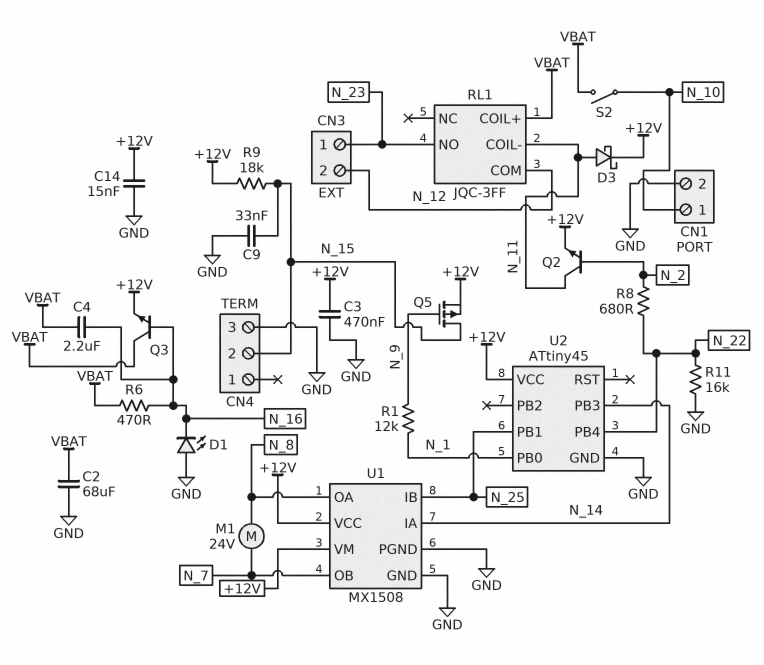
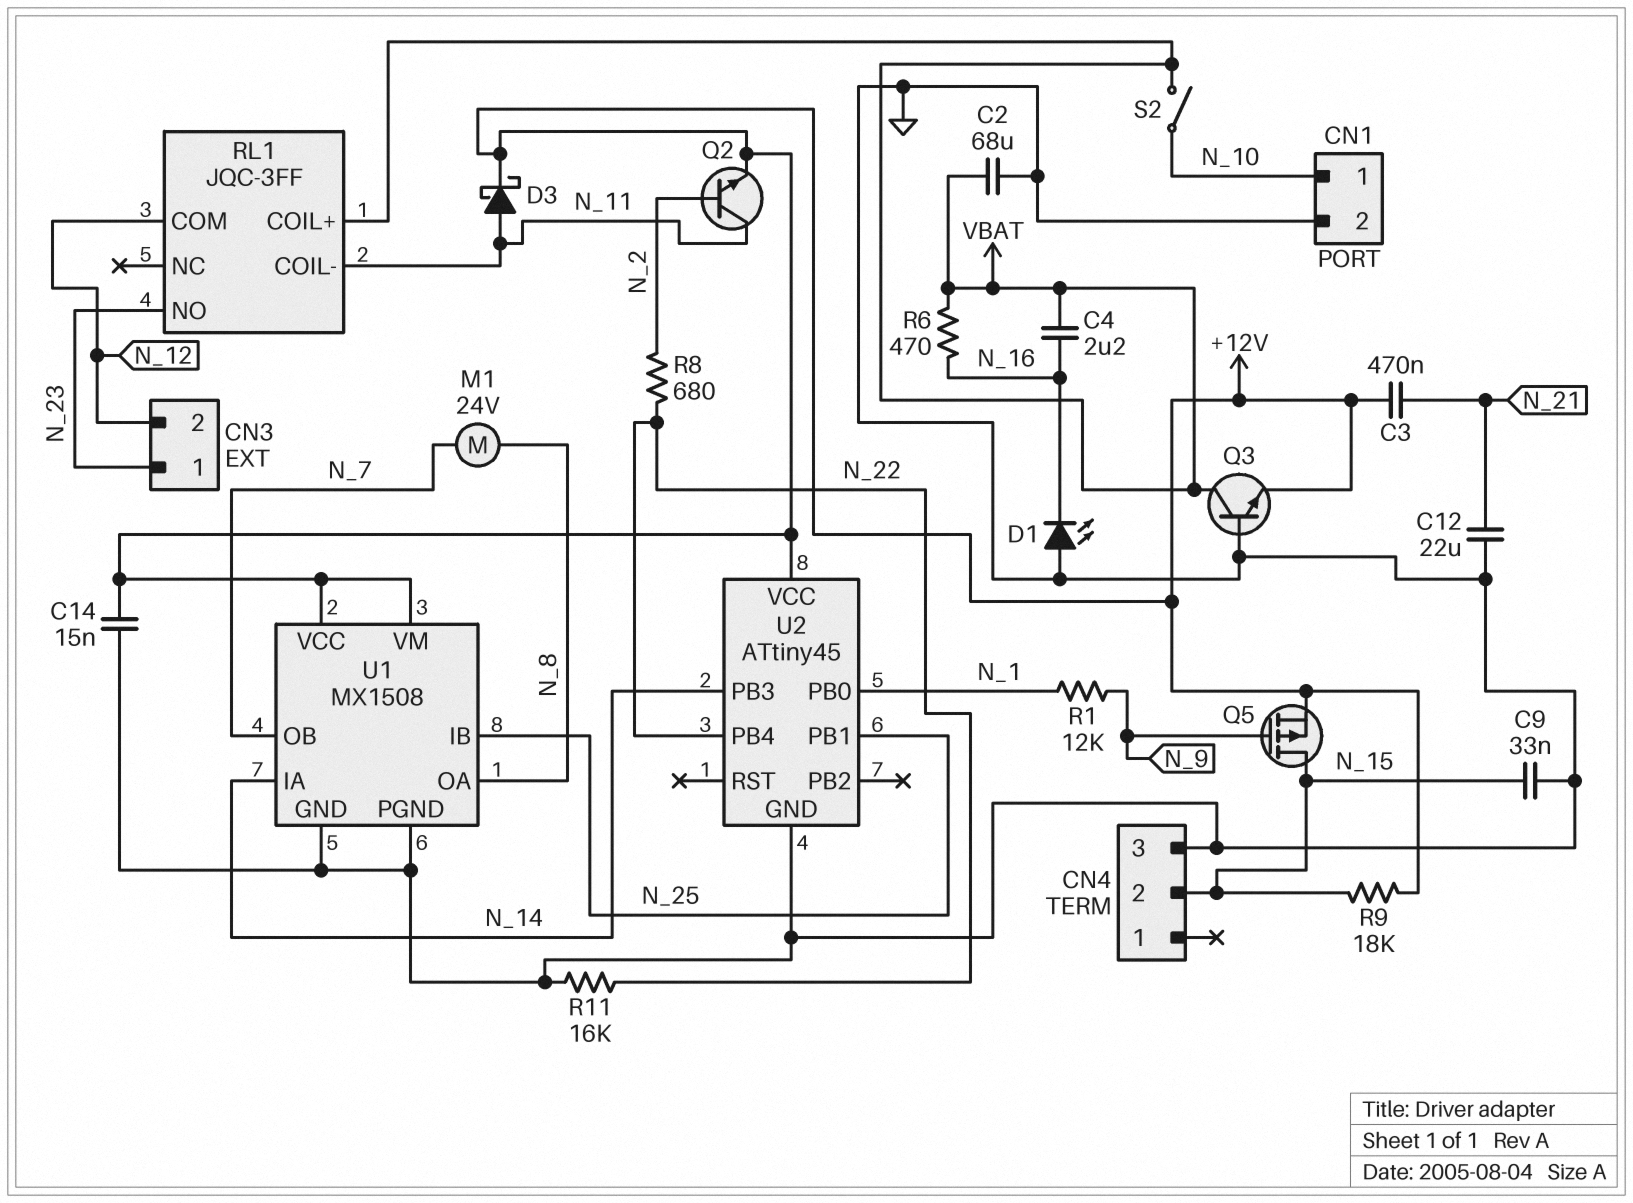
C3: 470nF (+12V, GND) -> 470nF (+12V, N_21)
C12: none -> 22uF (GND, N_21)
Q3: NPN (B N_16, C VBAT, E +12V) -> NPN (B GND, C VBAT, E +12V)

